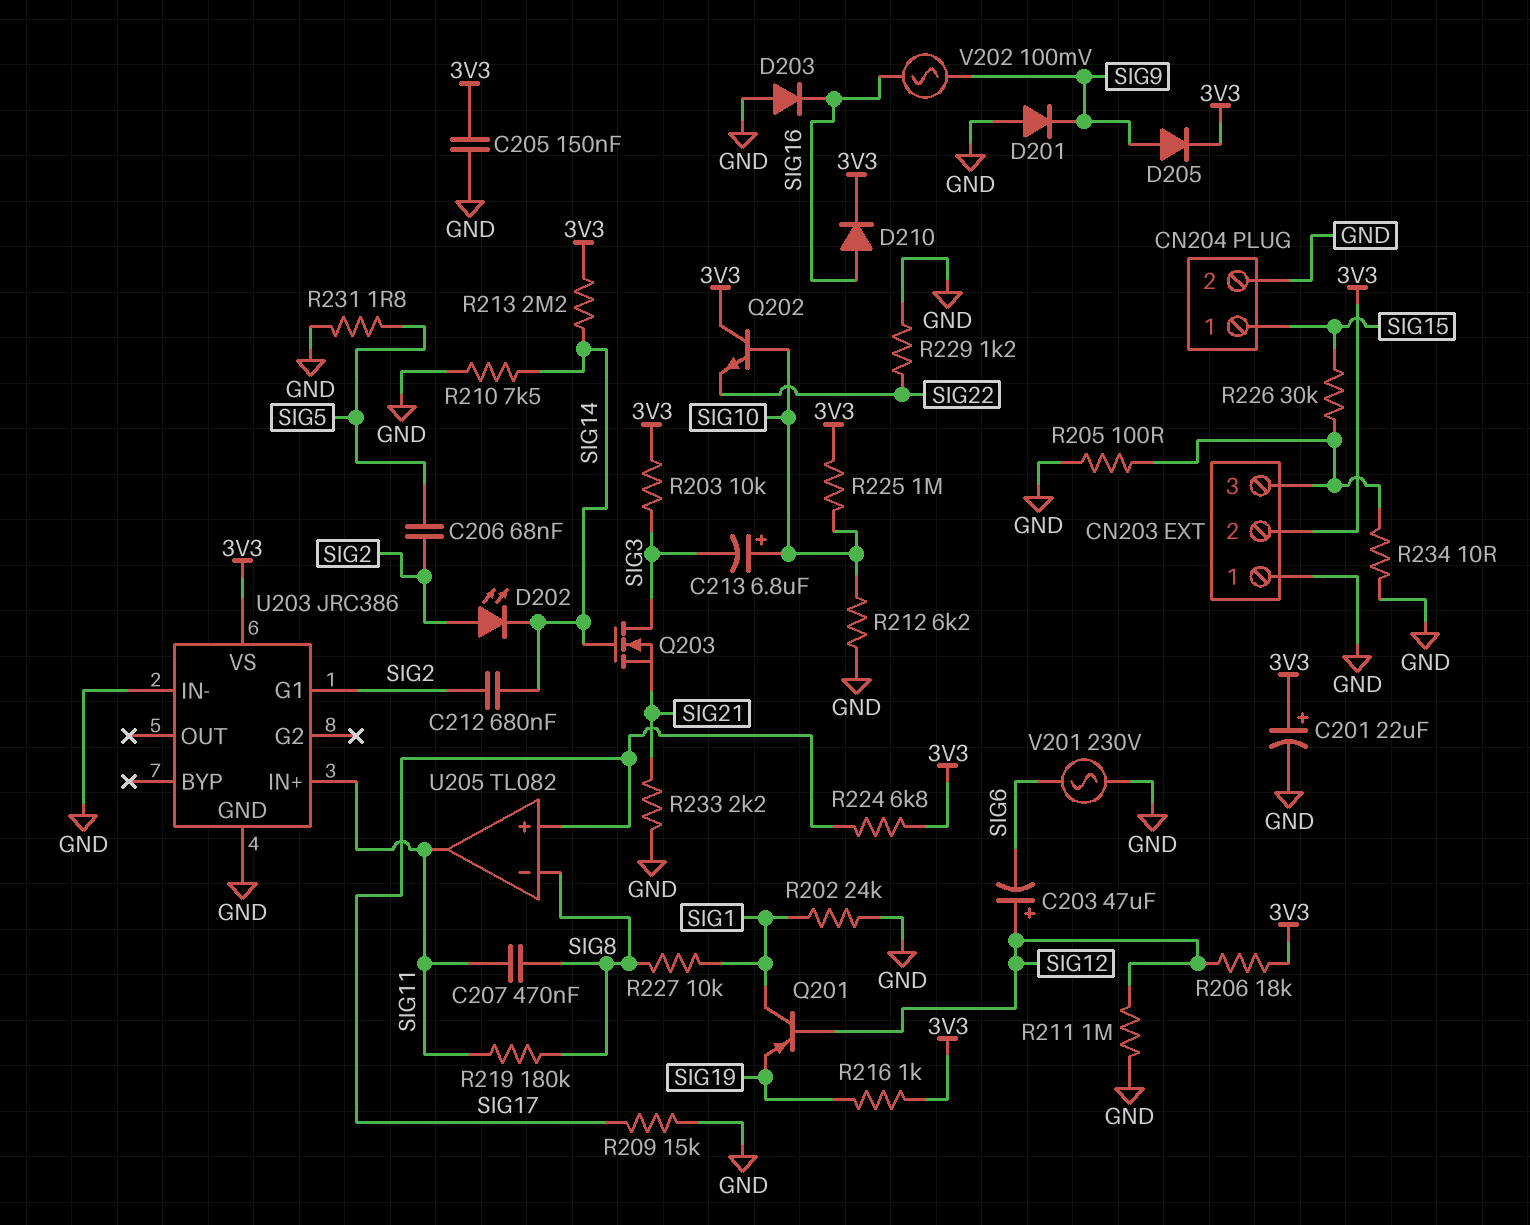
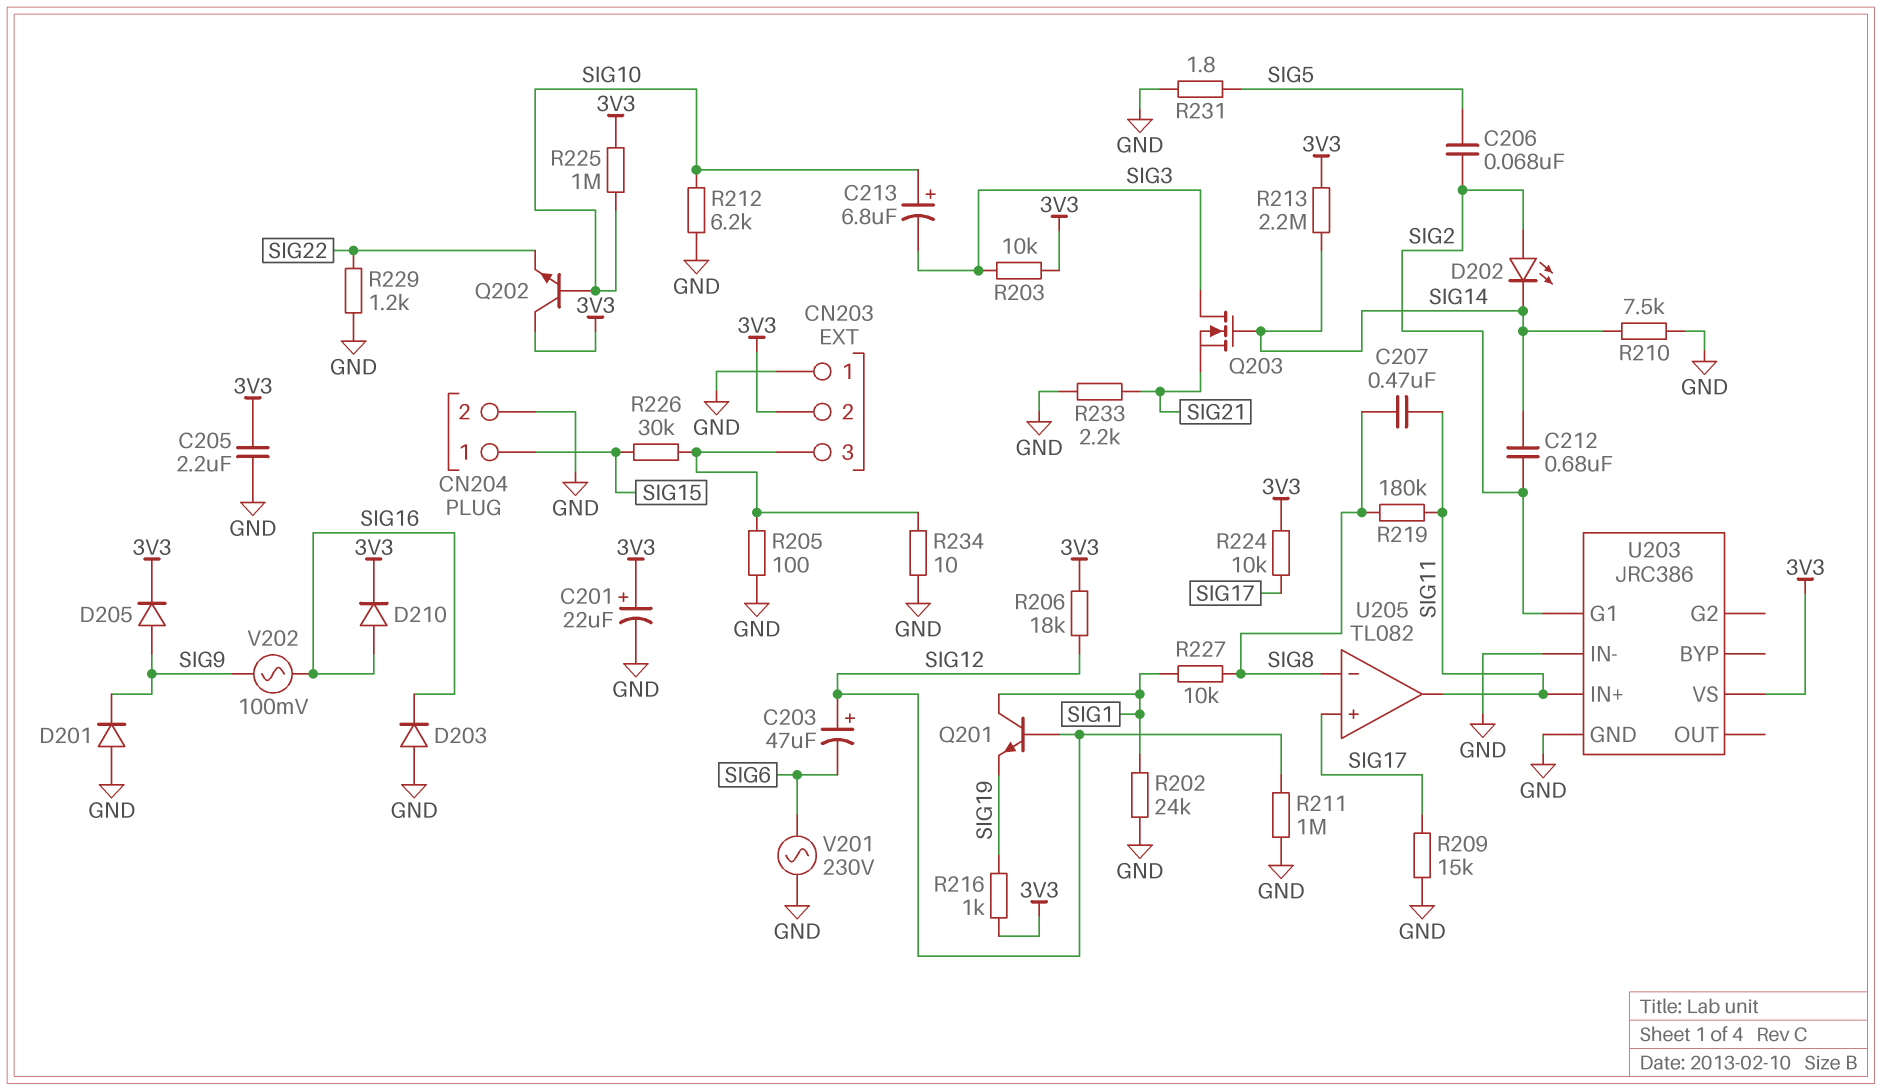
C205: 150nF (3V3, GND) -> 2.2uF (3V3, GND)
Q201: PNP (B SIG12, C SIG1, E SIG19) -> NPN (B SIG12, C SIG1, E SIG19)
R224: 6.8k (3V3, SIG17) -> 10k (3V3, SIG17)

